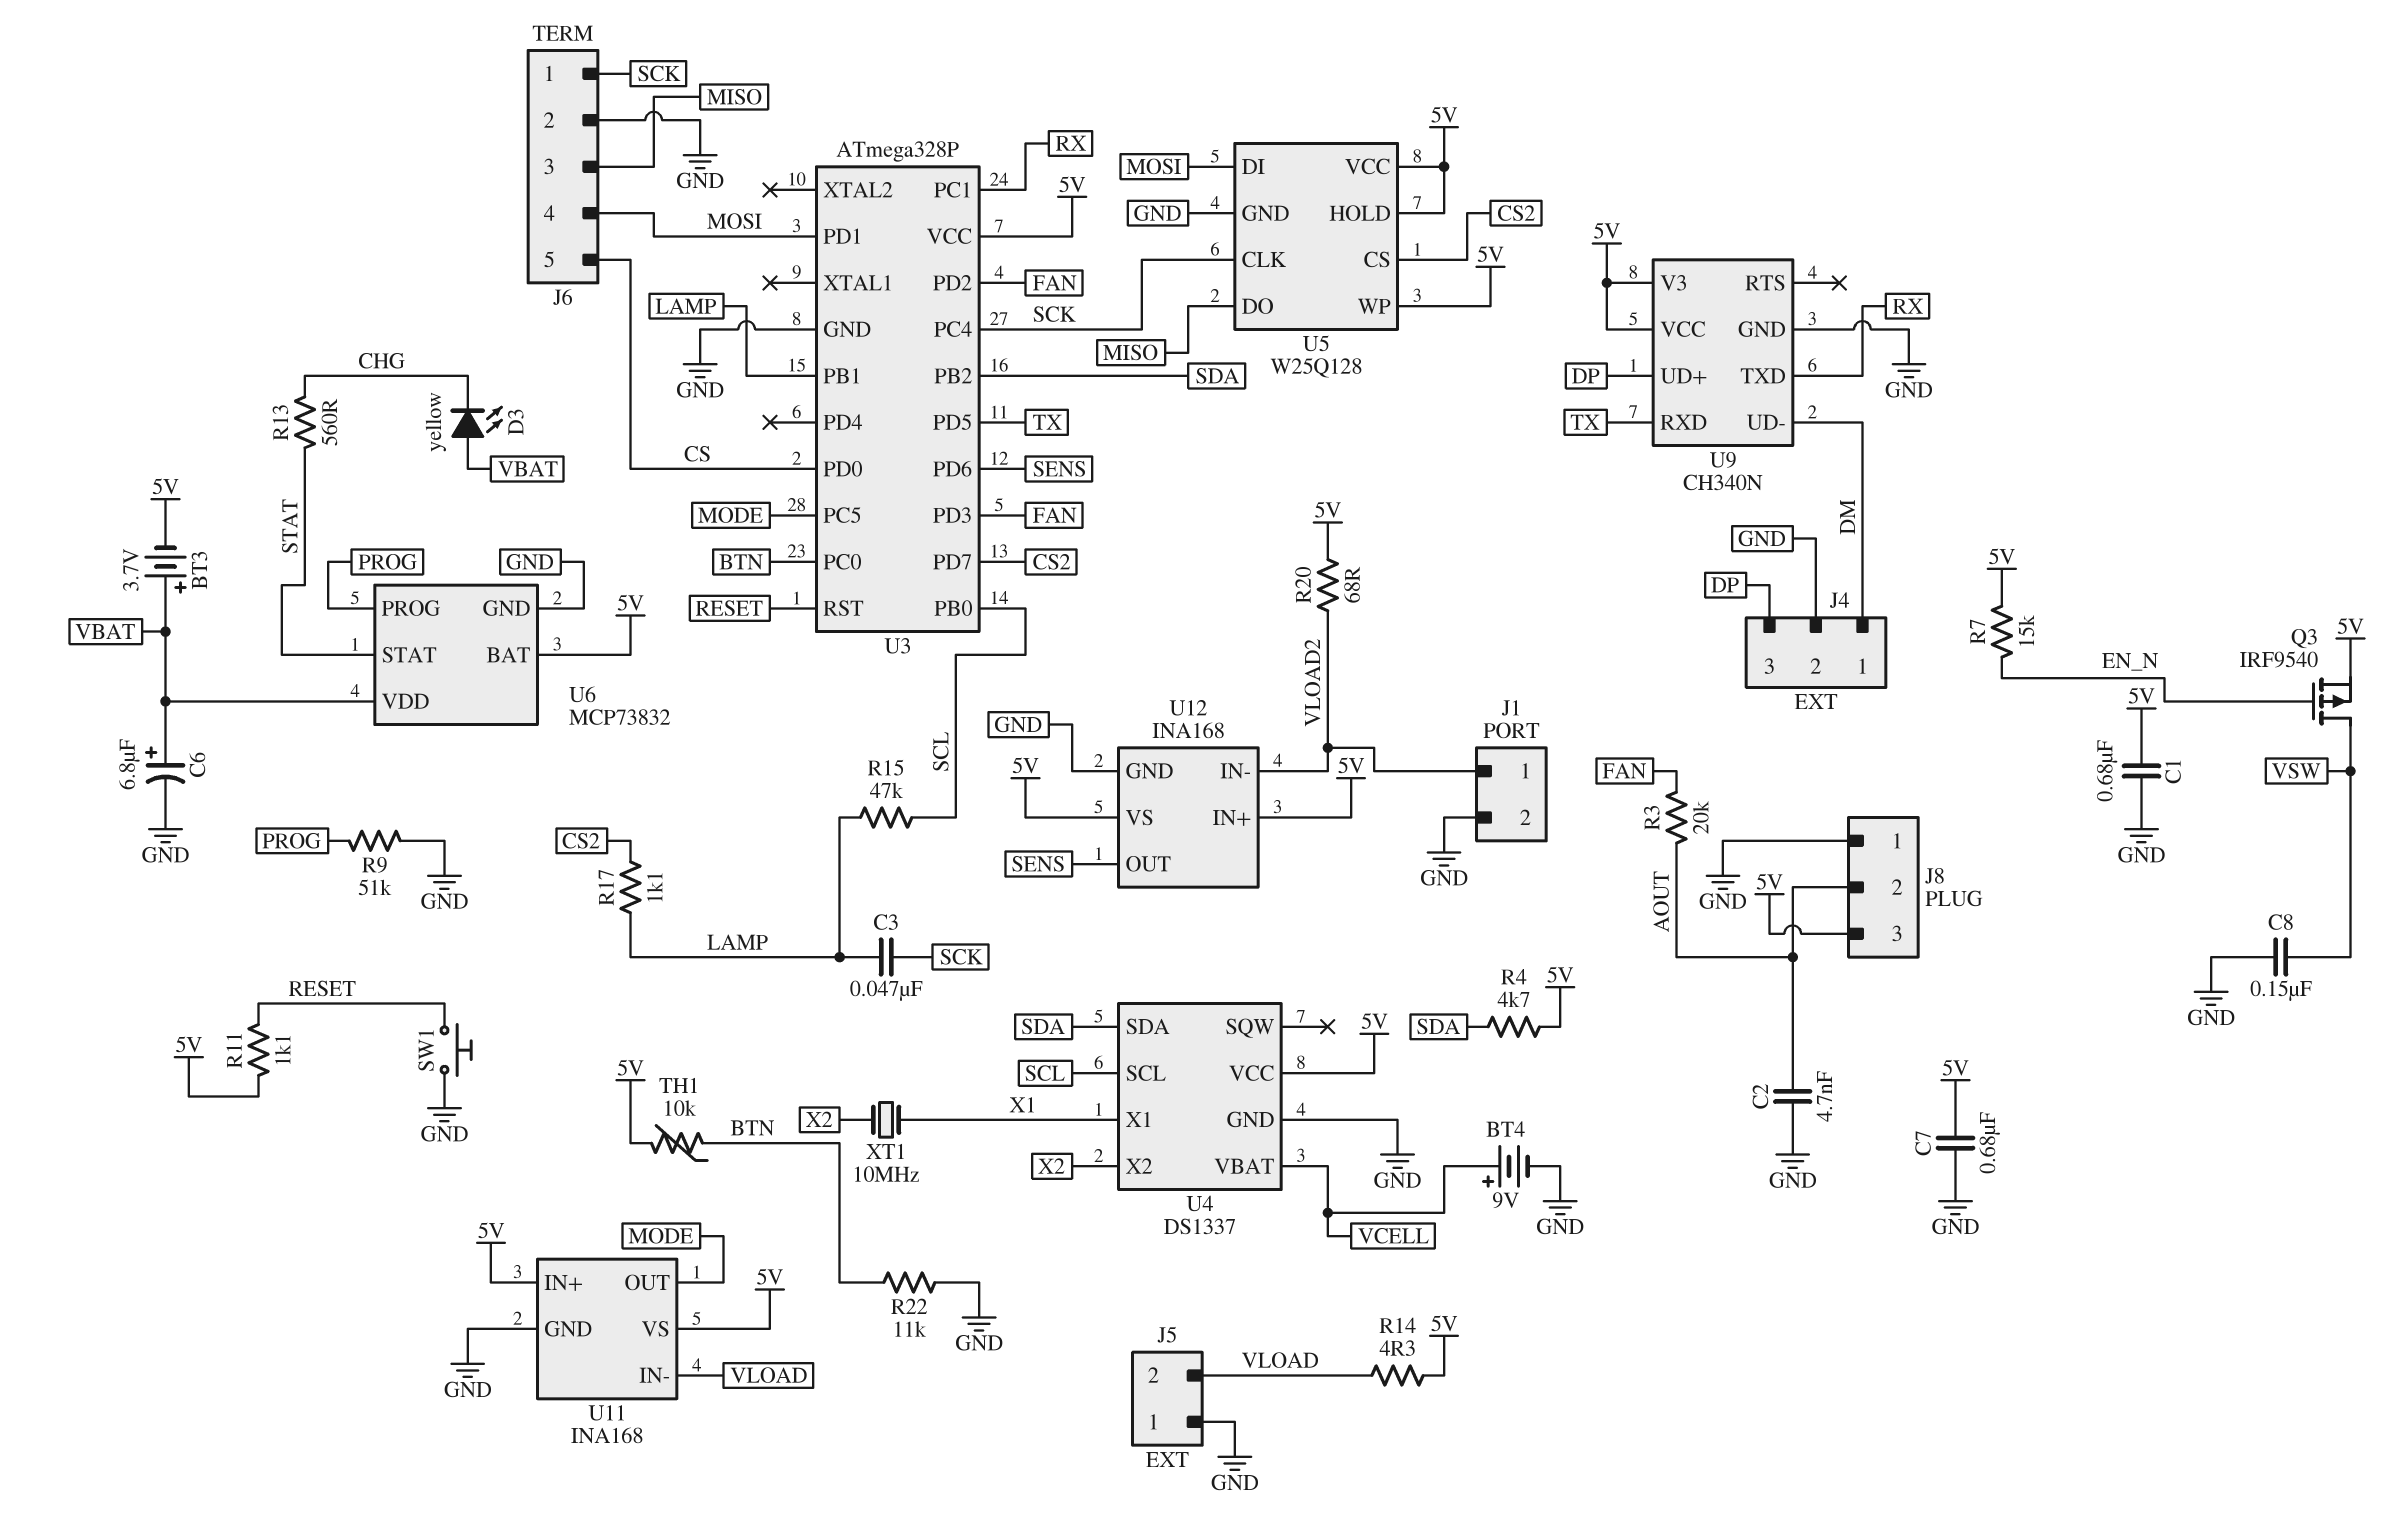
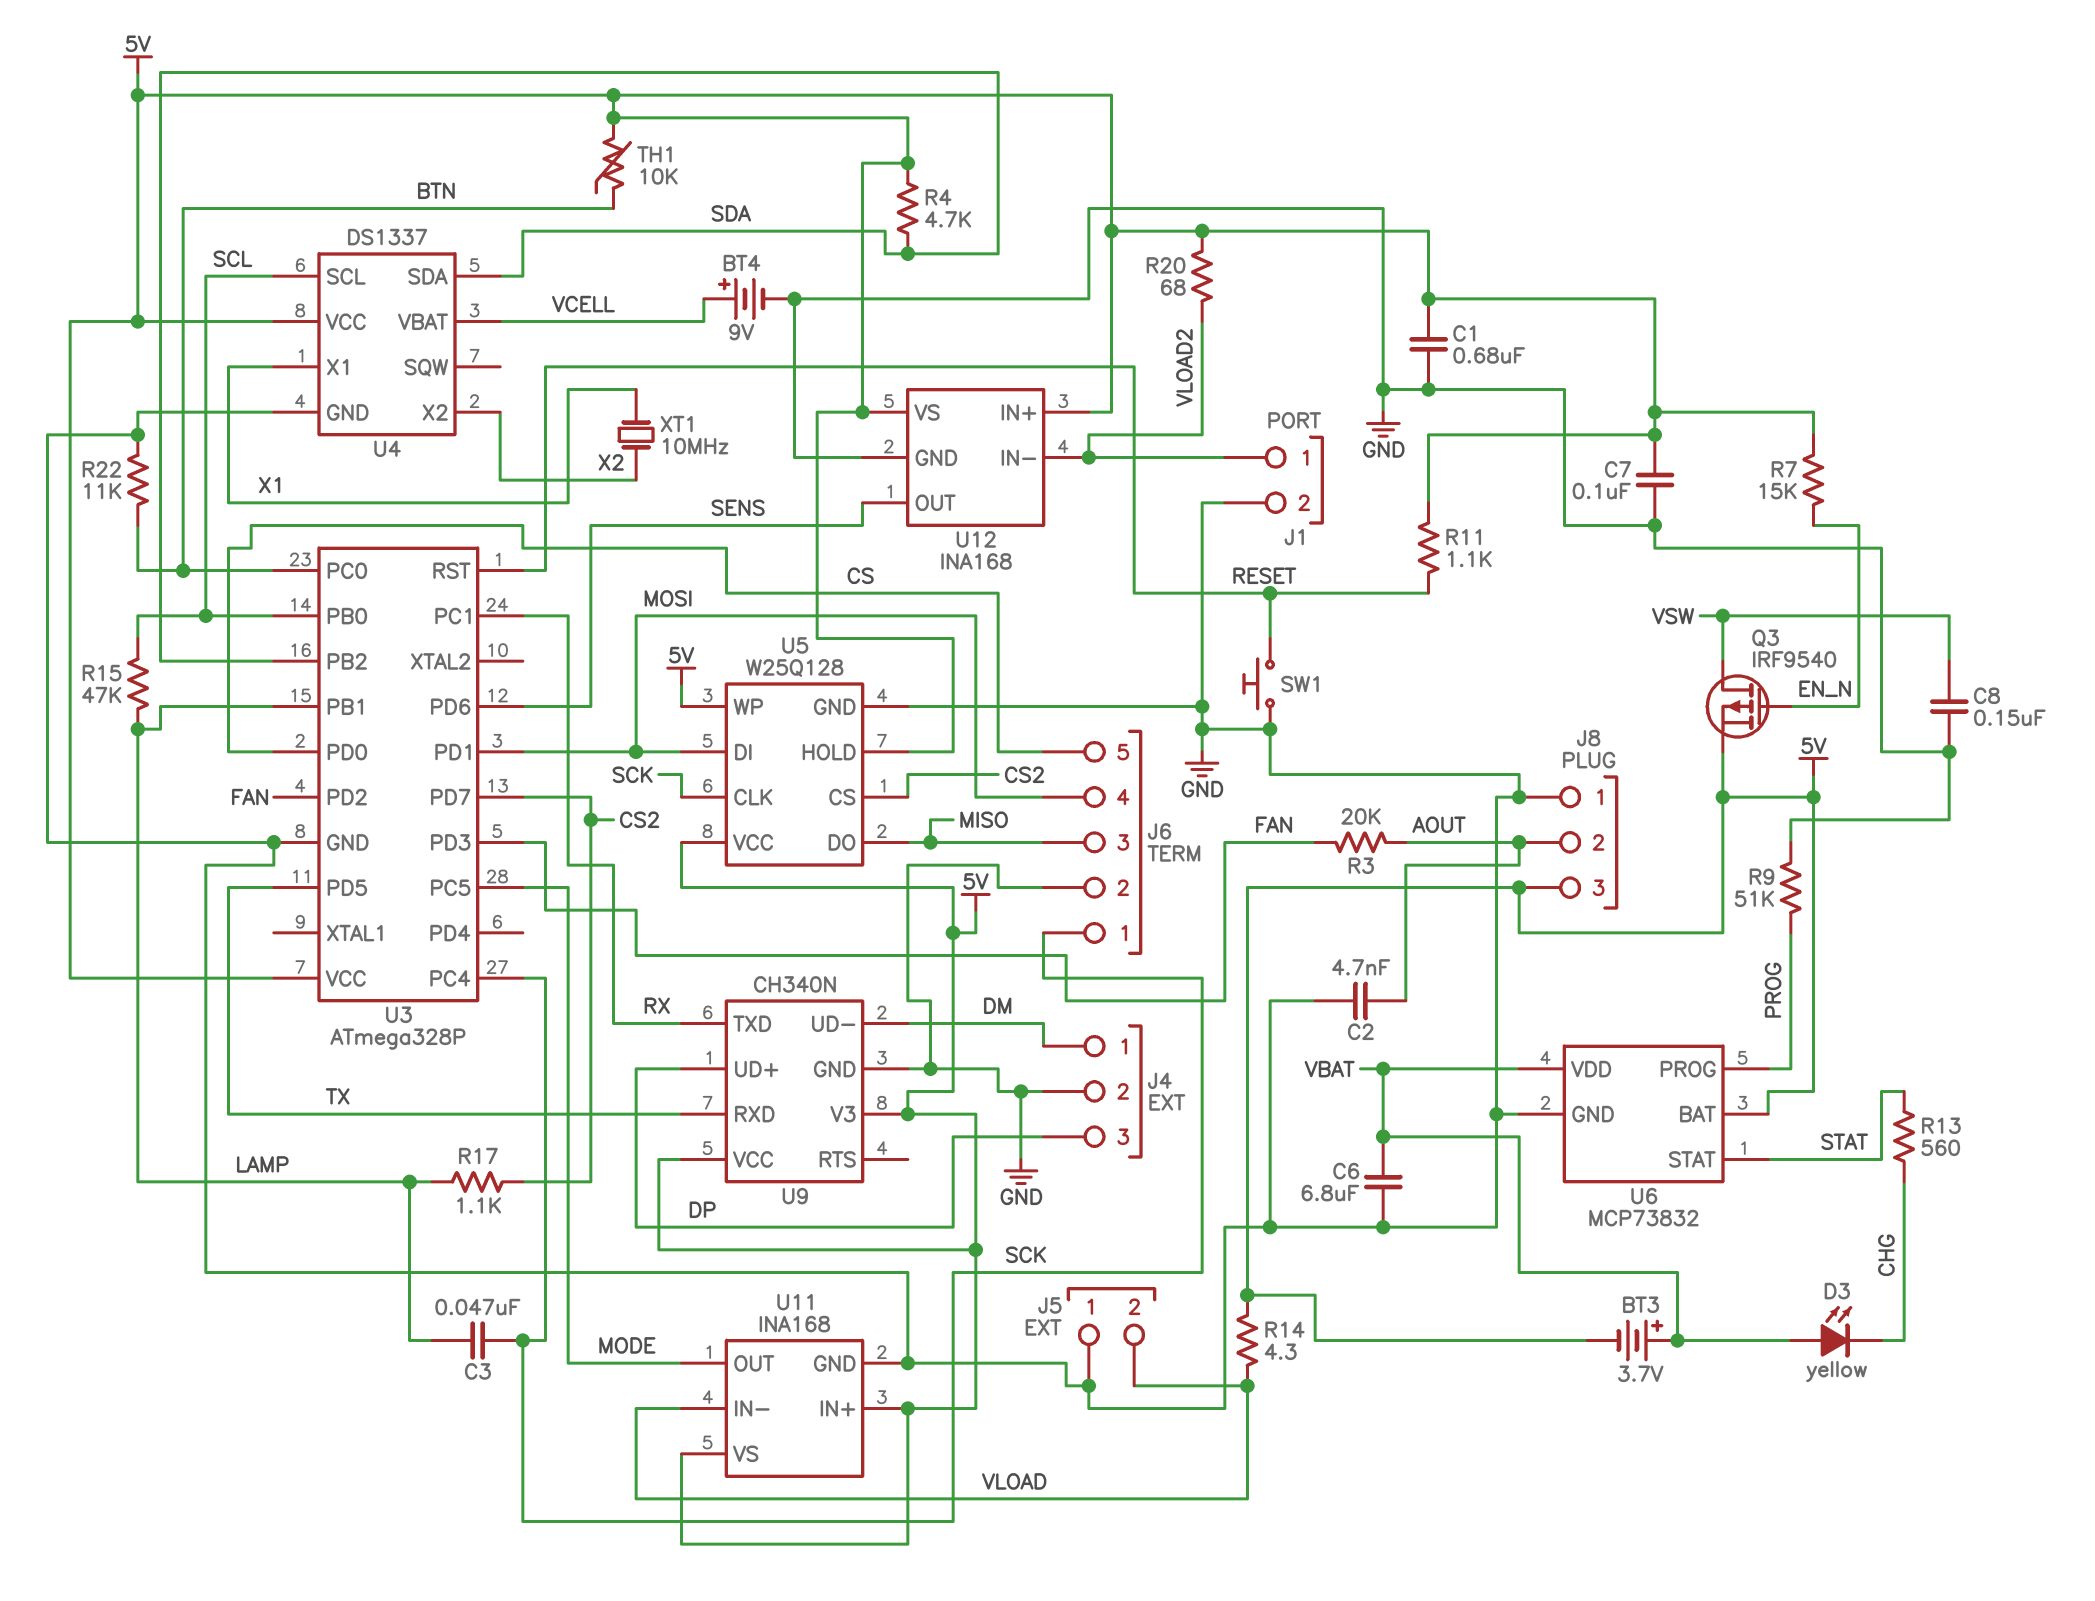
C6: 6.8uF (plus VBAT, minus GND) -> 6.8uF (GND, VBAT)
C7: 680nF (5V, GND) -> 100nF (5V, GND)

